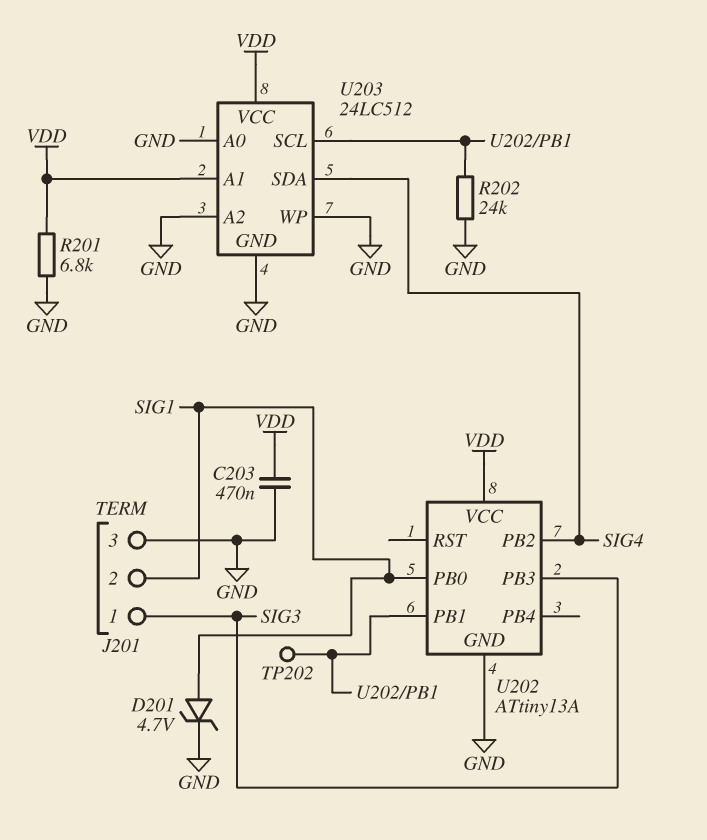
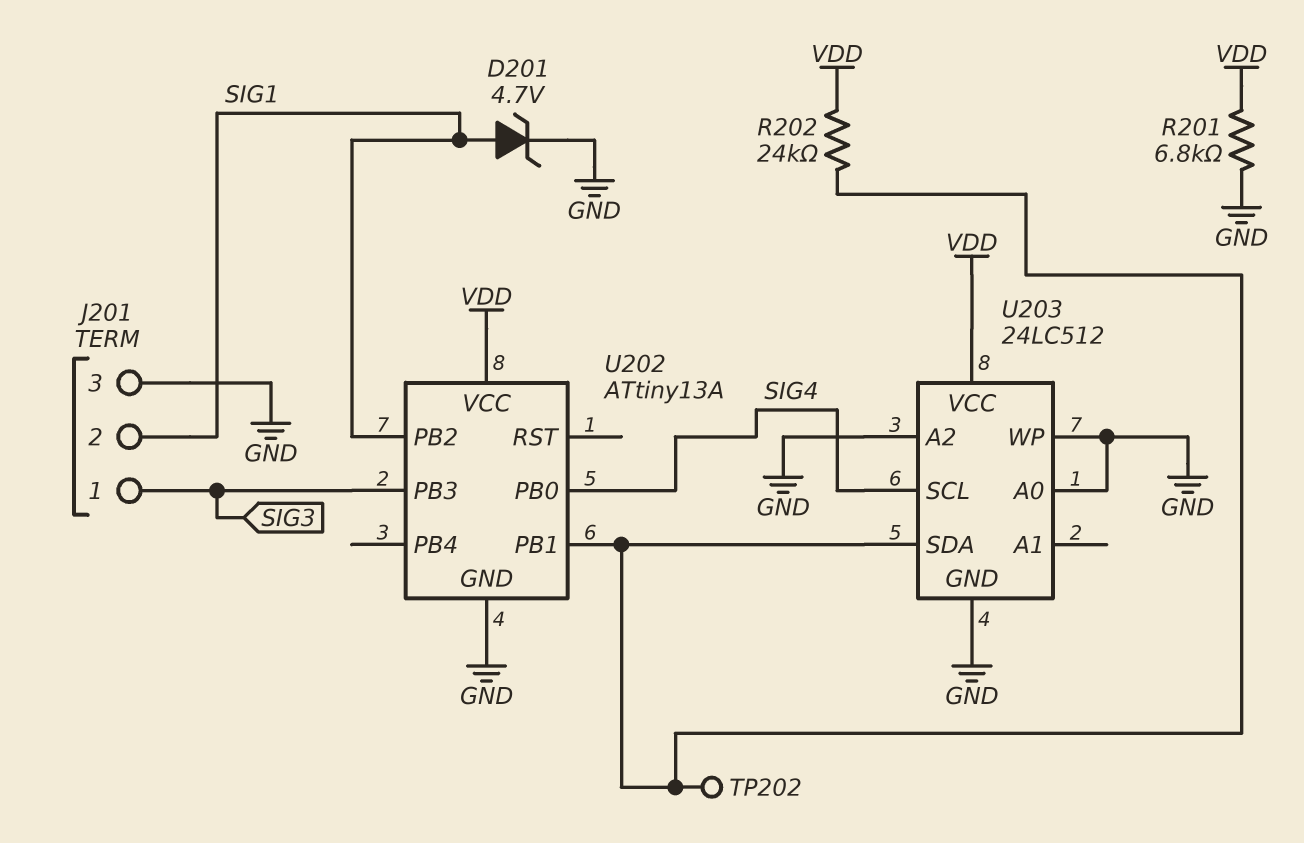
C203: 470nF (GND, VDD) -> none
R202: 24k (GND, U202/PB1) -> 24k (U202/PB1, VDD)
U202 pin PB0: SIG1 -> SIG4
U202 pin PB2: SIG4 -> SIG1
U203 pin A1: VDD -> none
U203 pin SCL: U202/PB1 -> SIG4
U203 pin SDA: SIG4 -> U202/PB1

